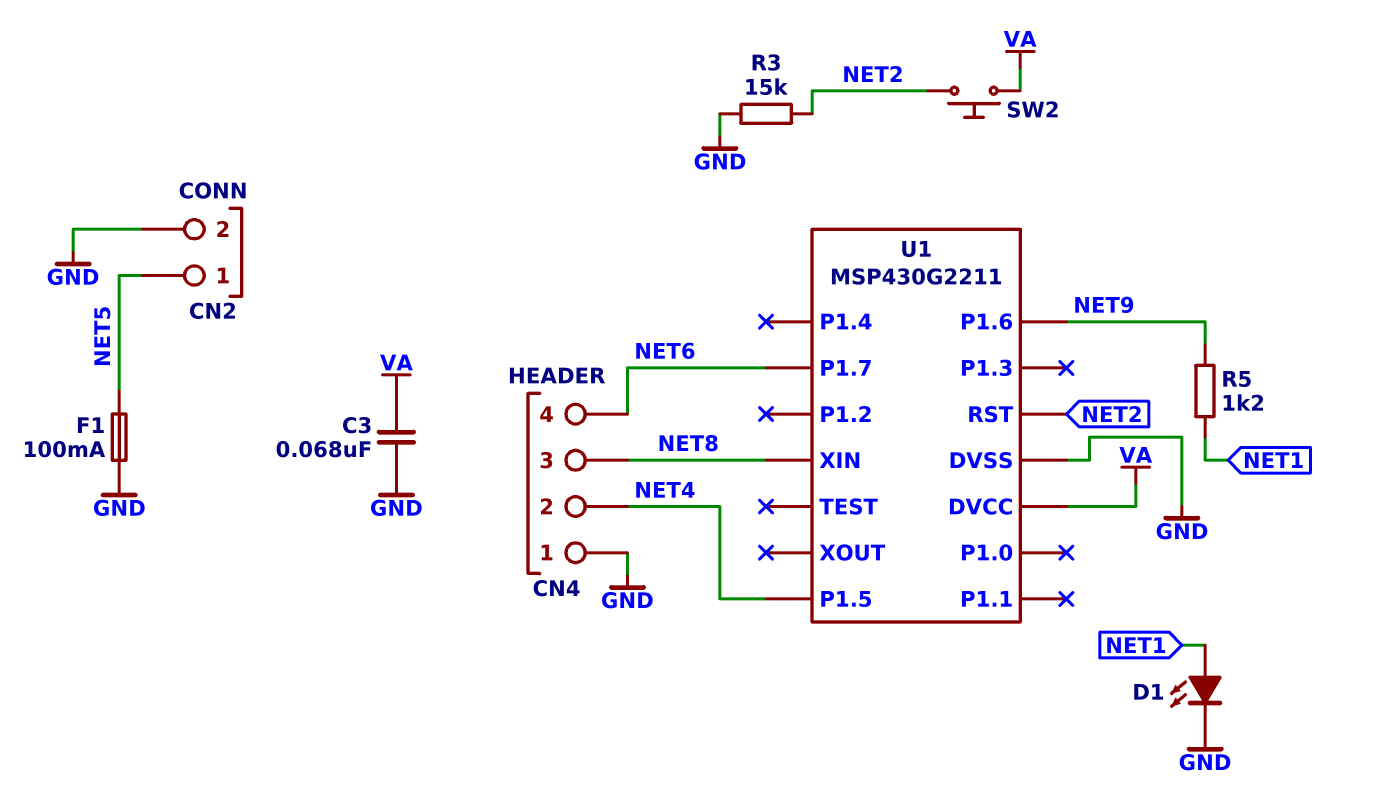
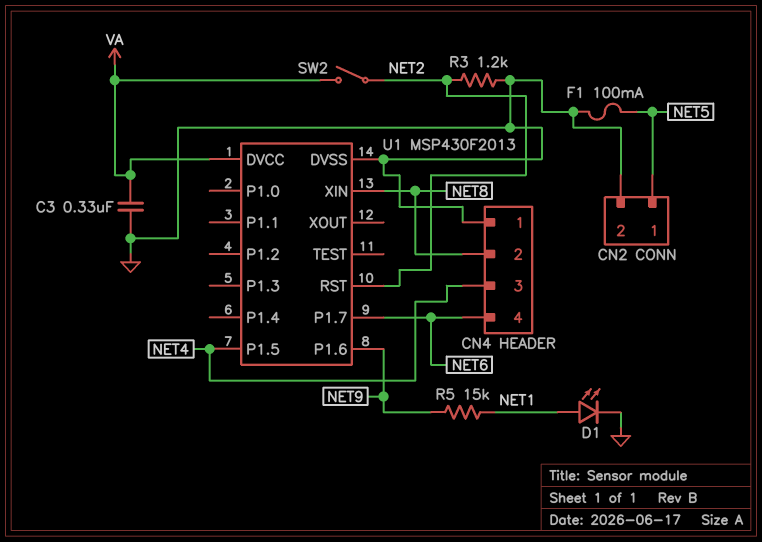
C3: 68nF (GND, VA) -> 330nF (GND, VA)
CN4 pin 2: NET4 -> NET8
CN4 pin 3: NET8 -> NET4
R3: 15k (GND, NET2) -> 1.2k (GND, NET2)
R5: 1.2k (NET1, NET9) -> 15k (NET1, NET9)
SW2: button (NET2, VA) -> switch (NET2, VA)
U1: MSP430G2211 -> MSP430F2013

